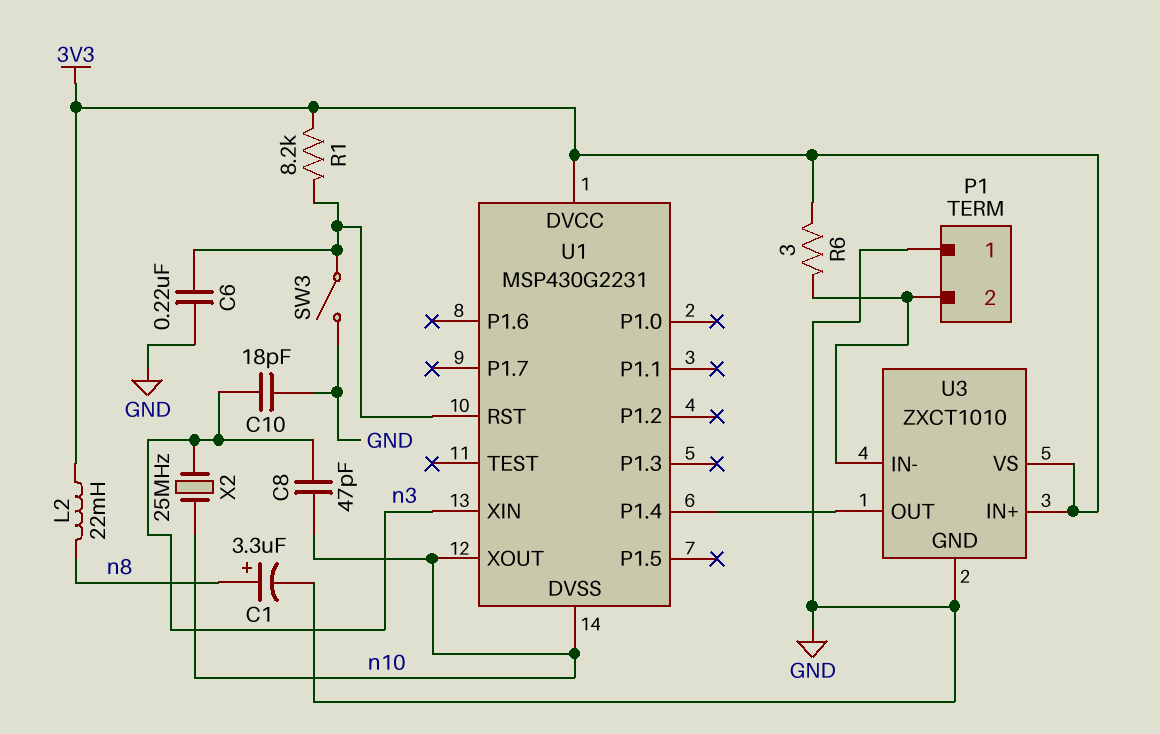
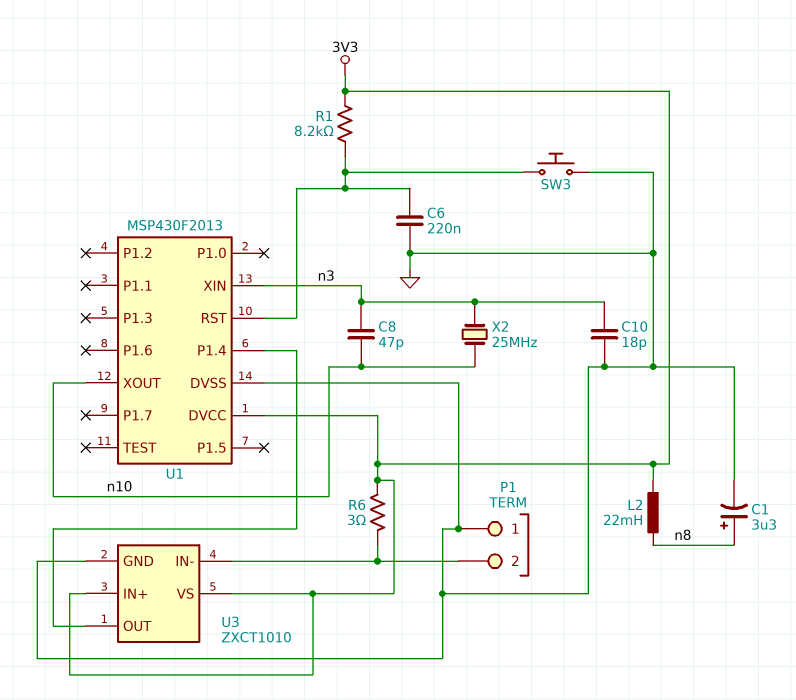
SW3: switch (GND, U1/RST) -> button (GND, U1/RST)
U1: MSP430G2231 -> MSP430F2013
U1 pin DVSS: n10 -> GND

